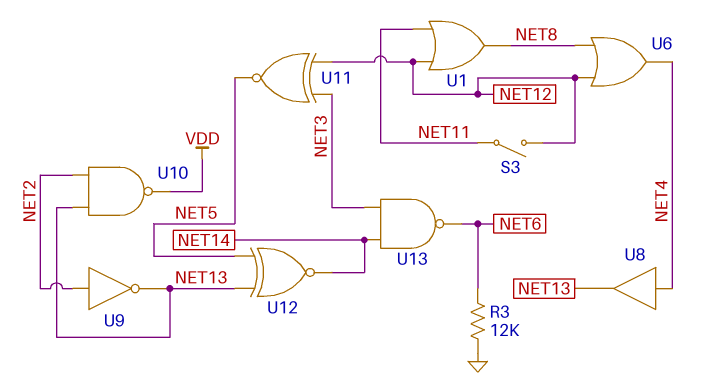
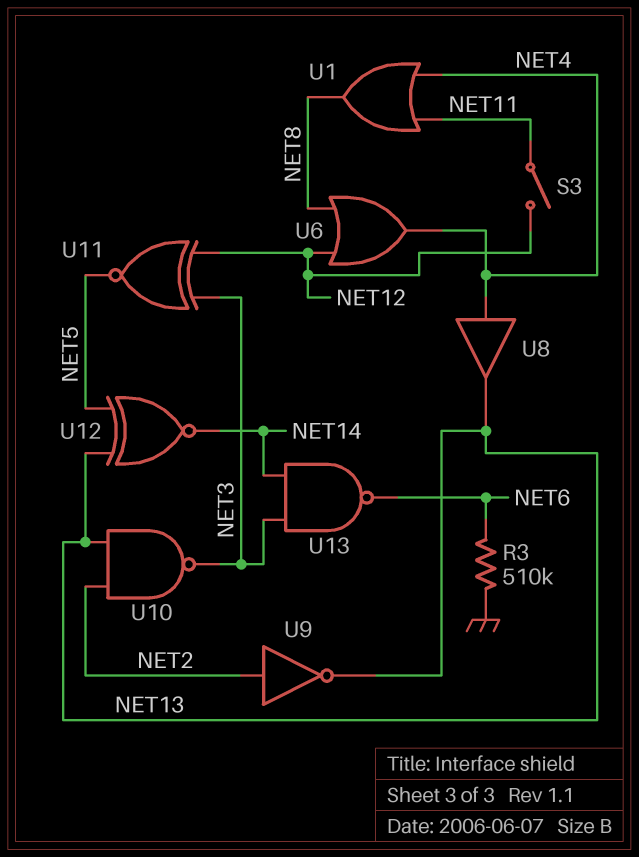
R3: 12k (GND, NET6) -> 510k (GND, NET6)
U1: OR (in NET11, in NET12, out NET8) -> OR (in NET4, in NET11, out NET8)
U10: NAND (in NET2, in NET13, out VDD) -> NAND (in NET2, in NET13, out NET3)

